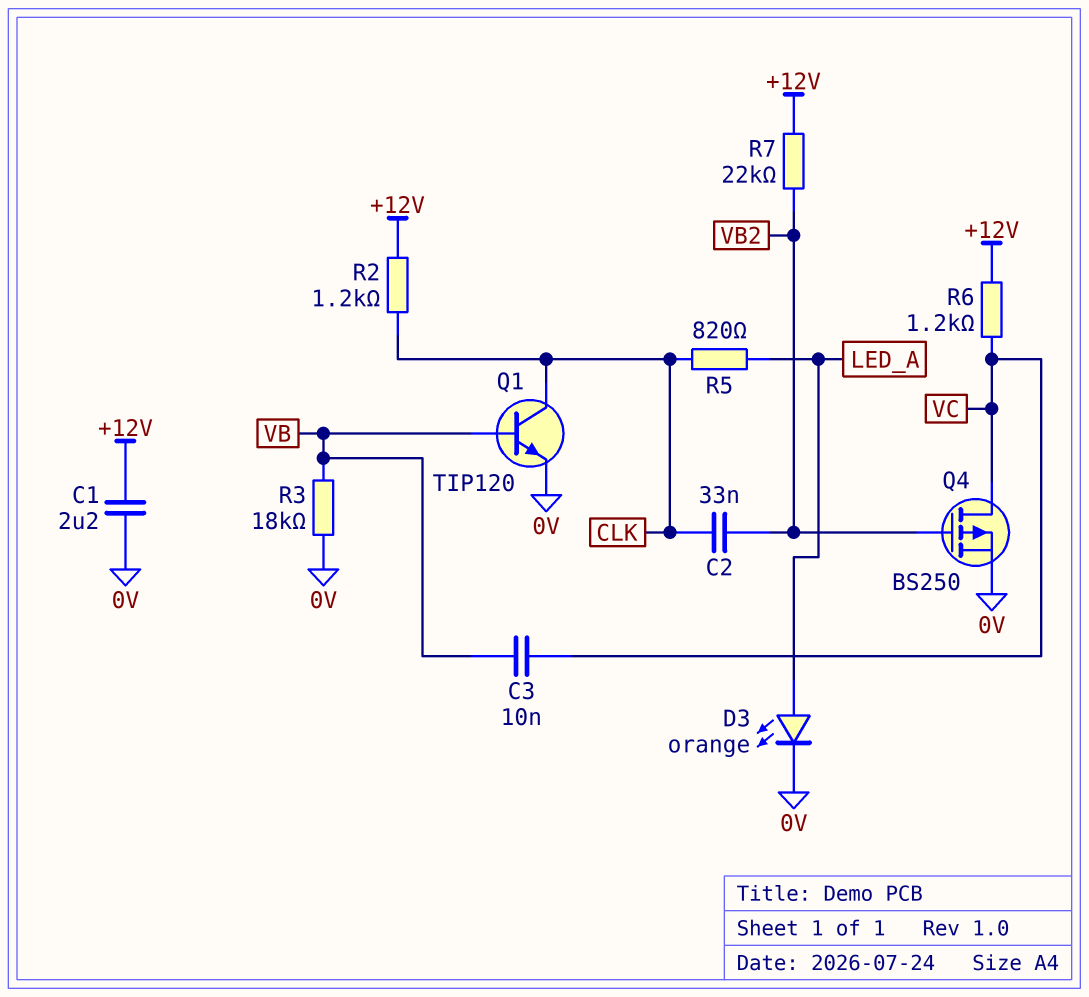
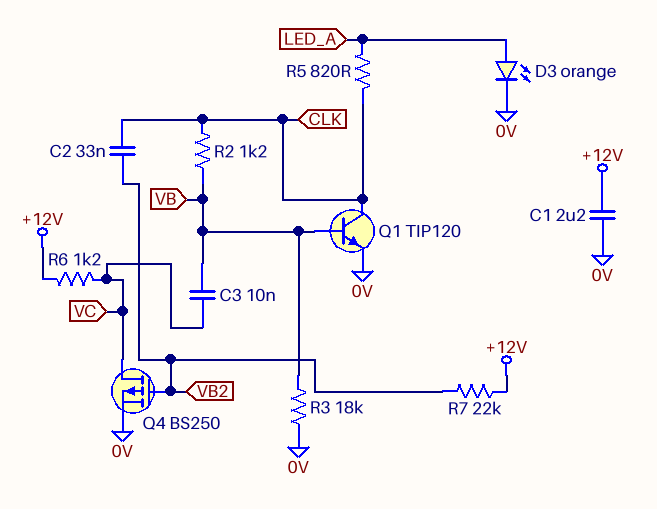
R2: 1.2k (+12V, CLK) -> 1.2k (CLK, VB)

